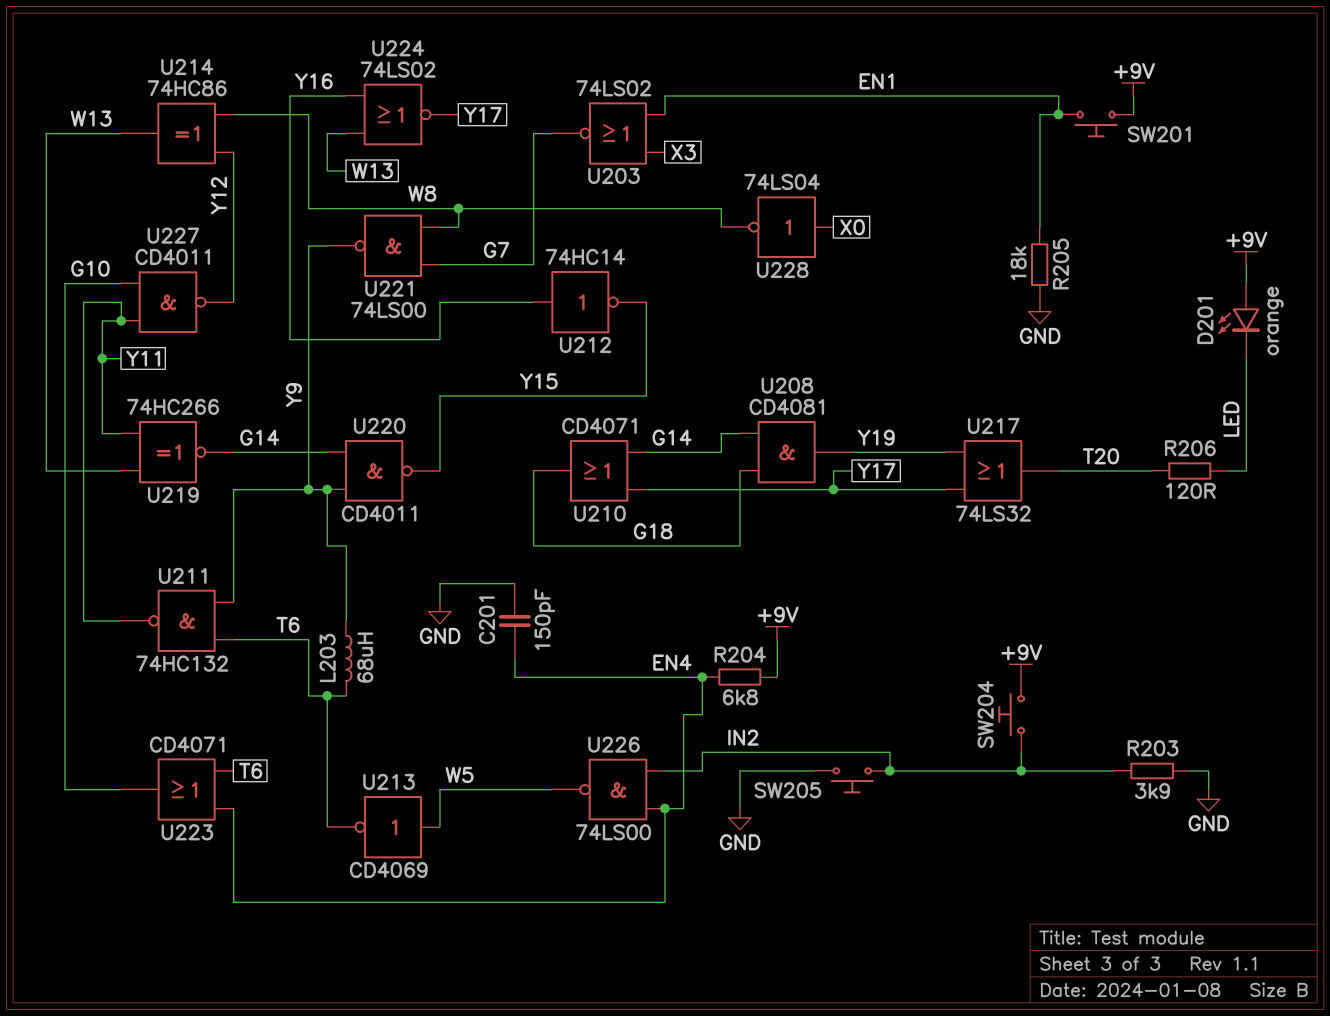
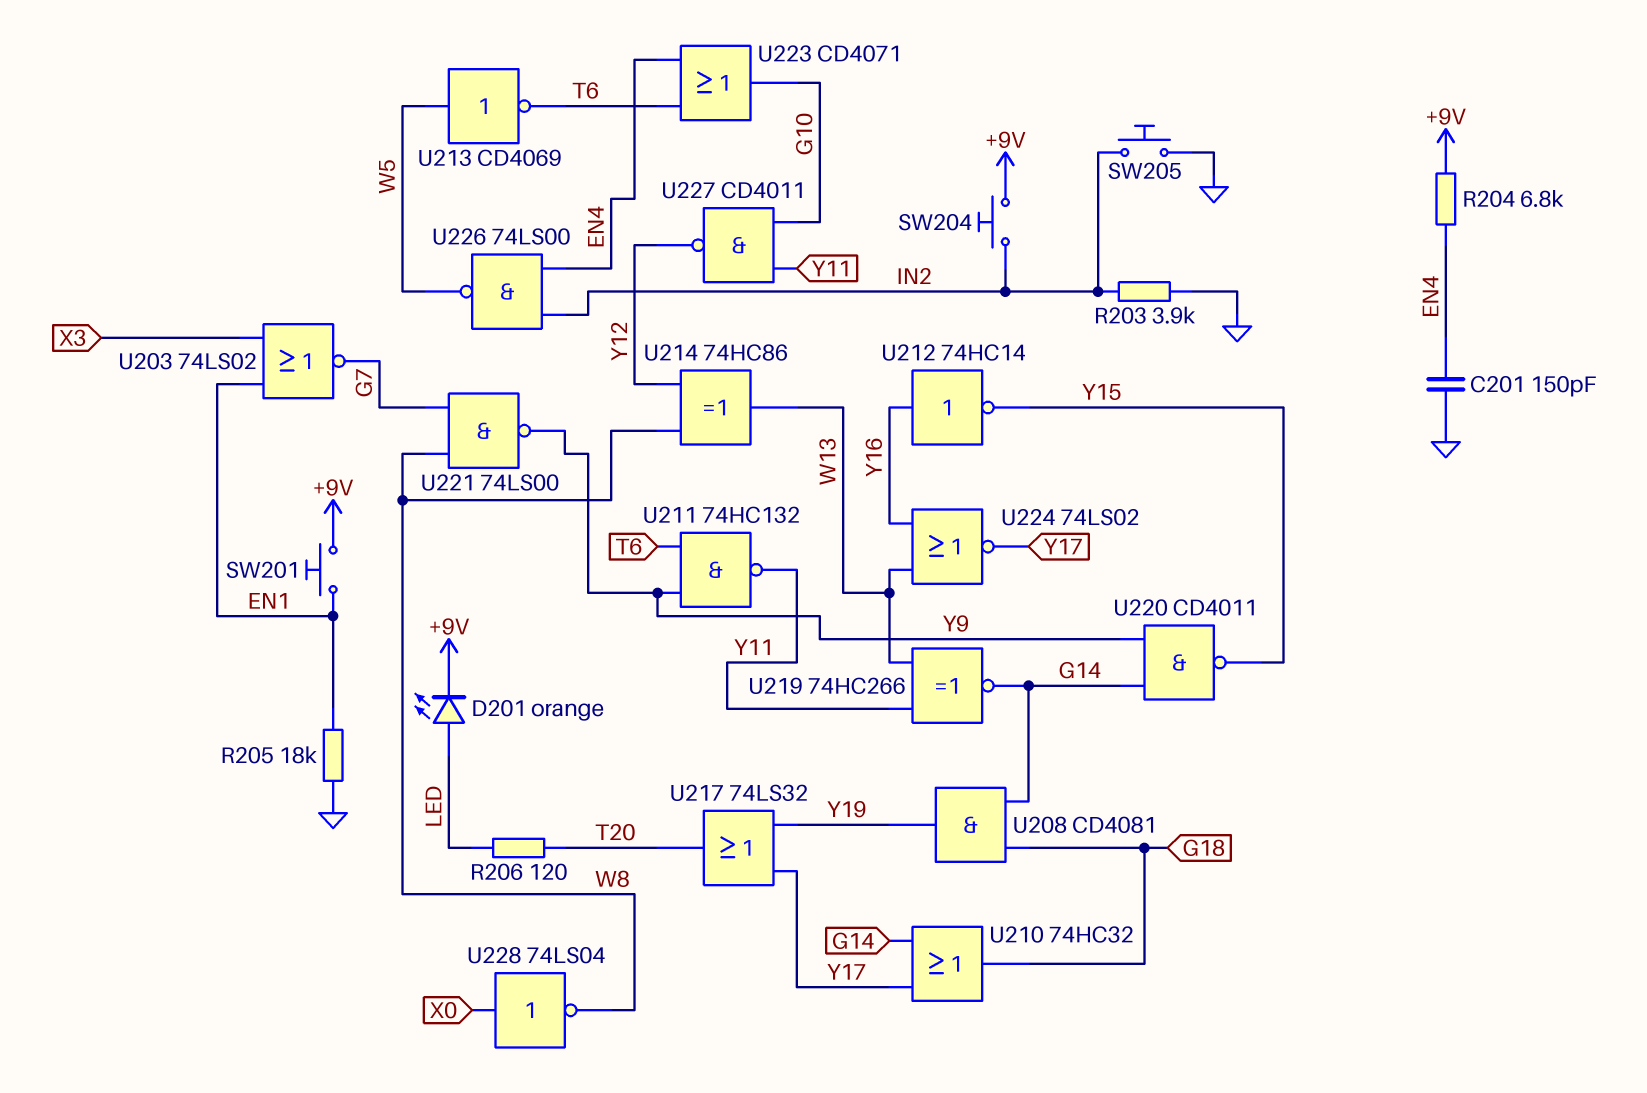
D201: LED orange (A +9V, K LED) -> LED orange (A LED, K +9V)
L203: 68uH (T6, Y9) -> none
U210: OR CD4071 (in G14, in Y17, out G18) -> OR 74HC32 (in G14, in Y17, out G18)

